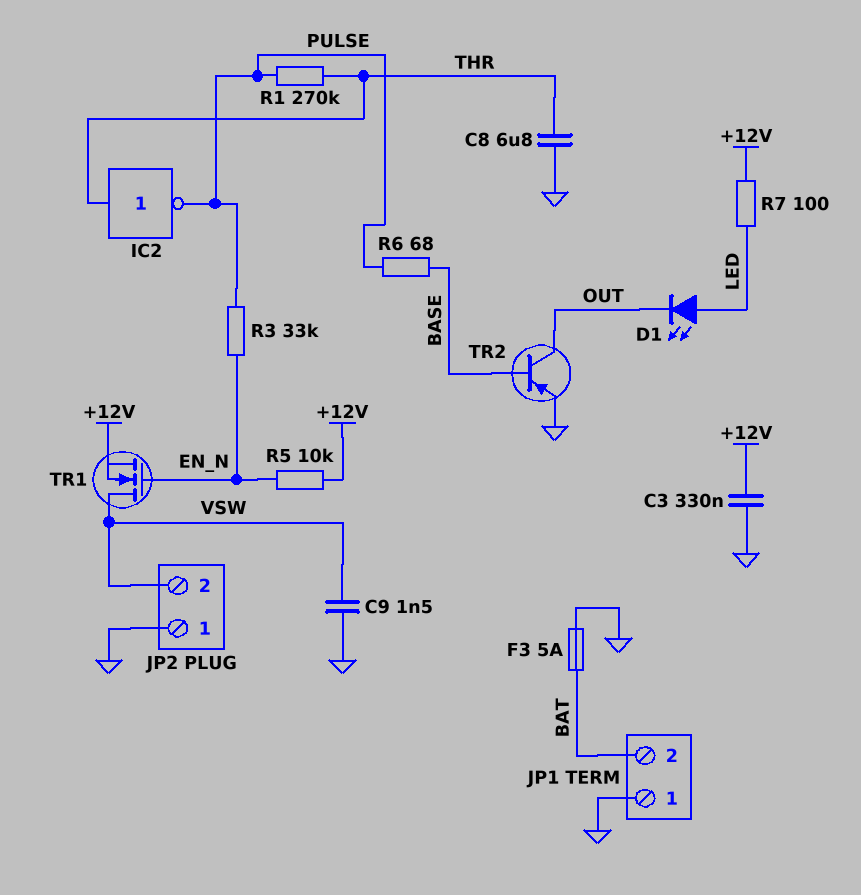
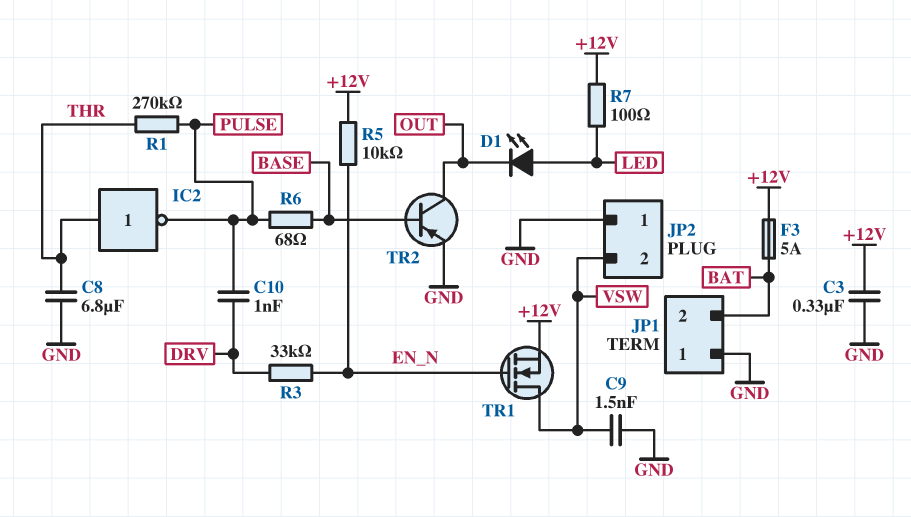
C10: none -> 1nF (DRV, PULSE)
F3: 5A (BAT, GND) -> 5A (+12V, BAT)
R3: 33k (EN_N, PULSE) -> 33k (DRV, EN_N)

